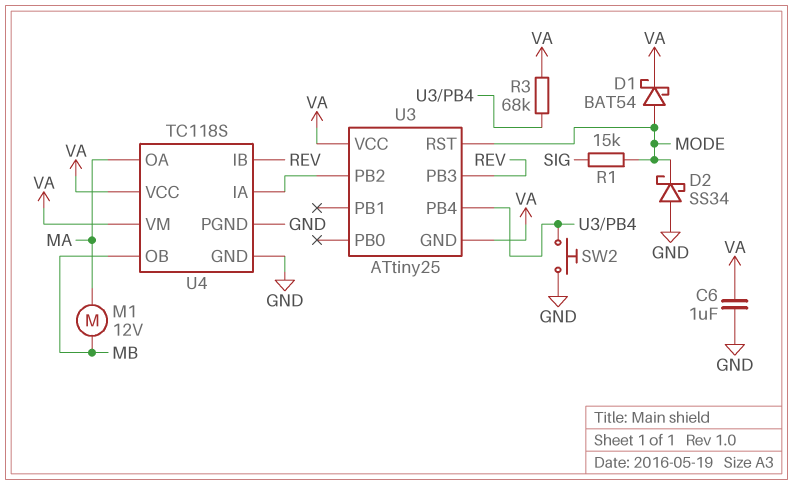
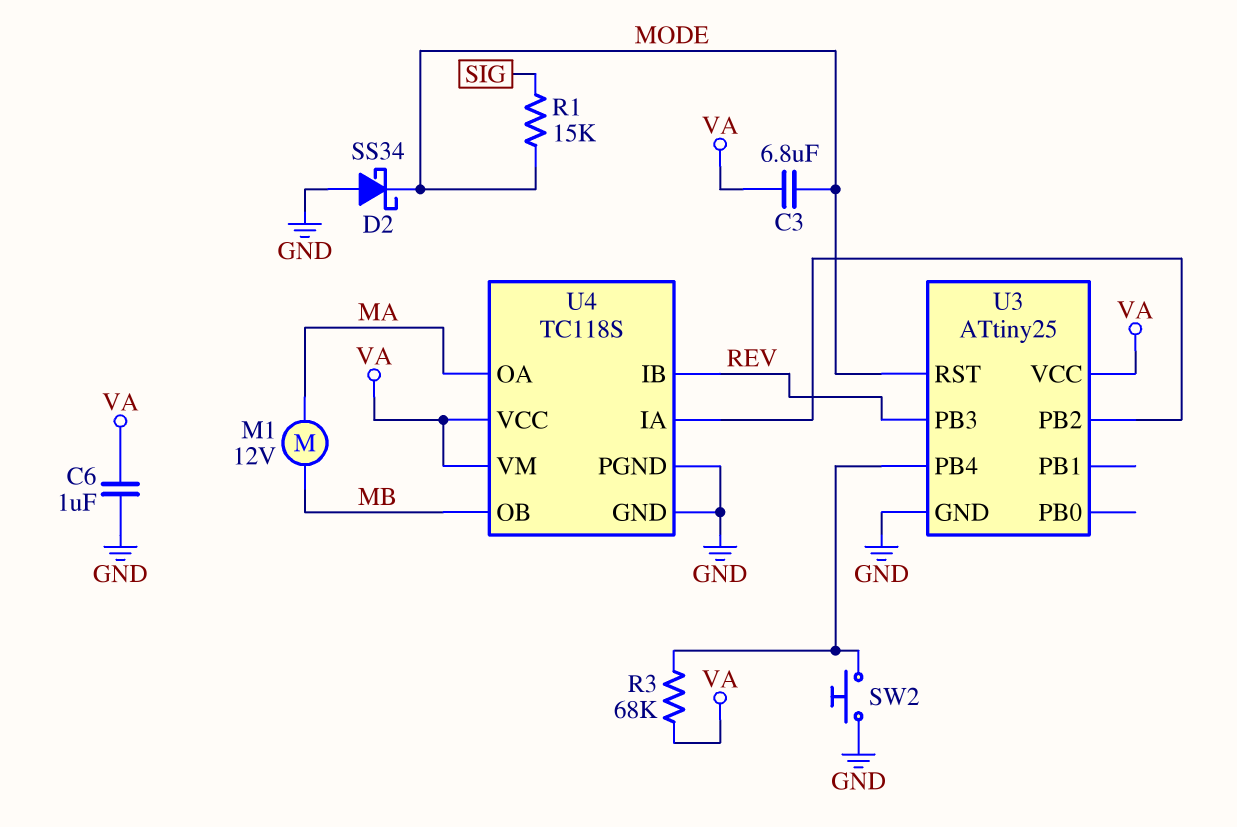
C3: none -> 6.8uF (MODE, VA)
D1: schottky BAT54 (A MODE, K VA) -> none
U3 pin GND: VA -> GND

